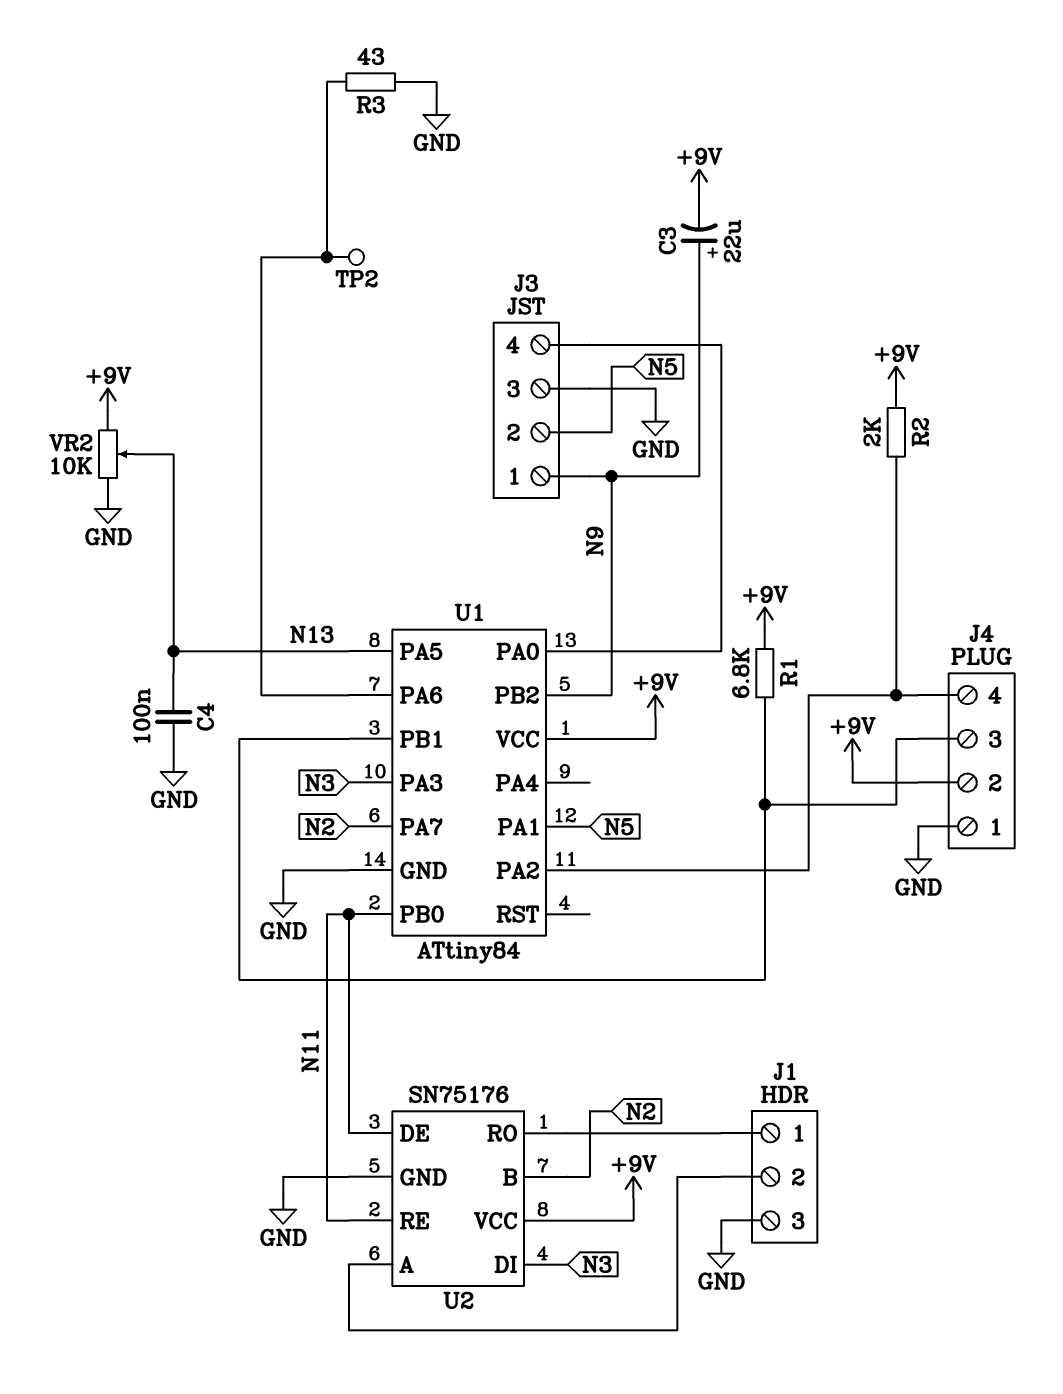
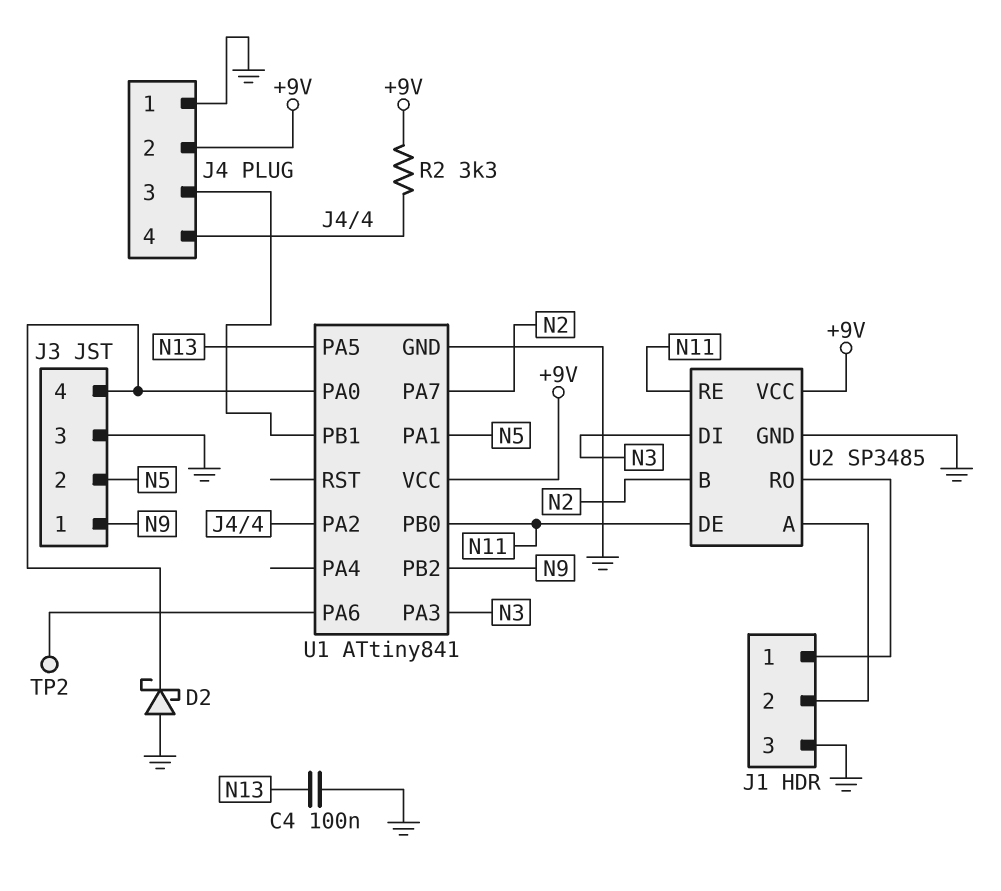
C3: 22uF (plus N9, minus +9V) -> none
D2: none -> schottky (A GND, K J3/4)
R1: 6.8k (+9V, J4/3) -> none
R2: 2k (+9V, J4/4) -> 3.3k (+9V, J4/4)
R3: 43 (GND, U1/PA6) -> none
U1: ATtiny84 -> ATtiny841
U2: SN75176 -> SP3485
VR2: 10k (+9V, GND, wiper N13) -> none

